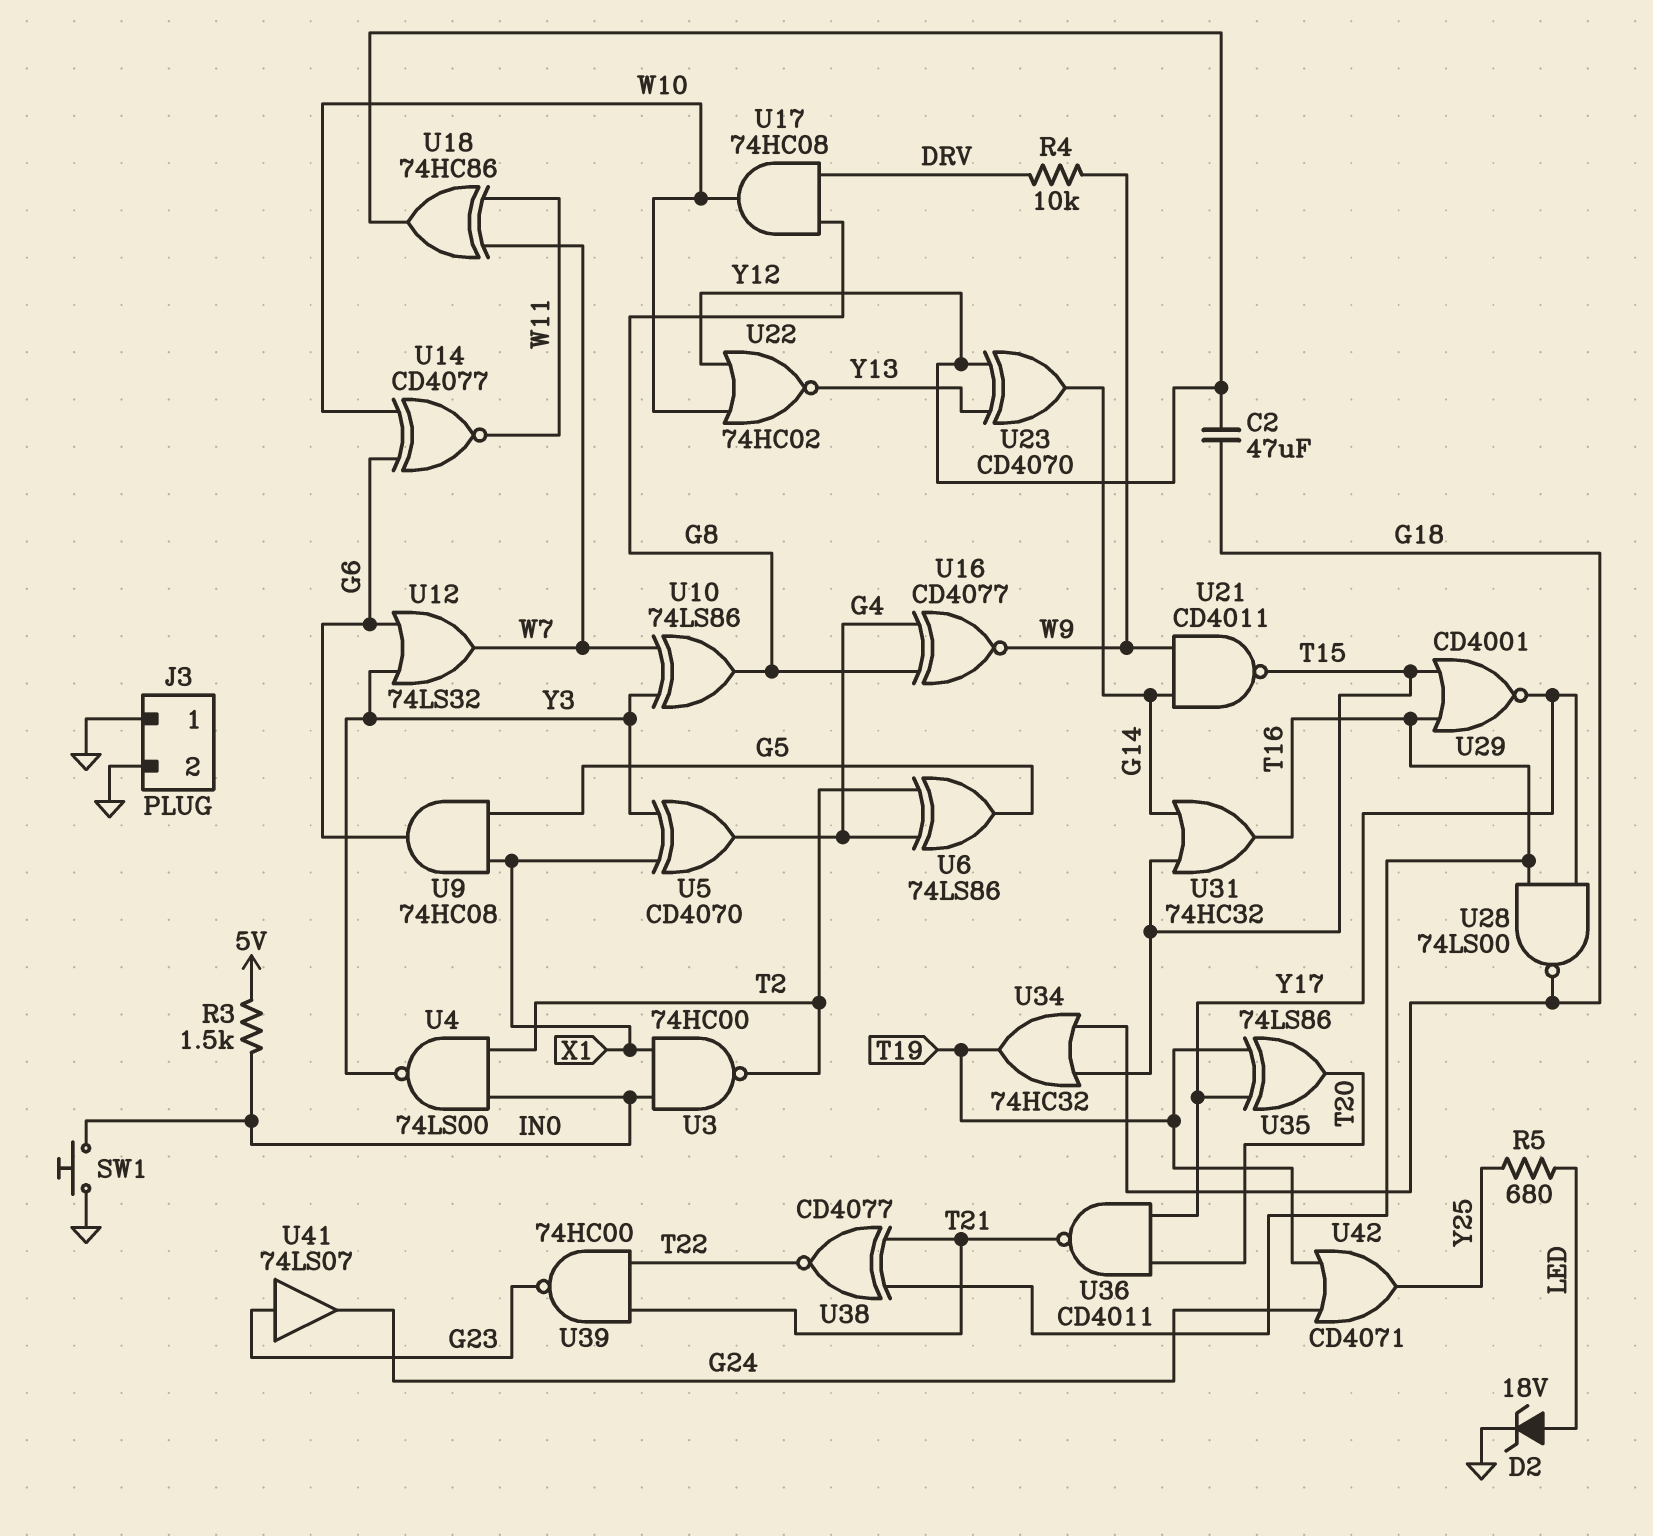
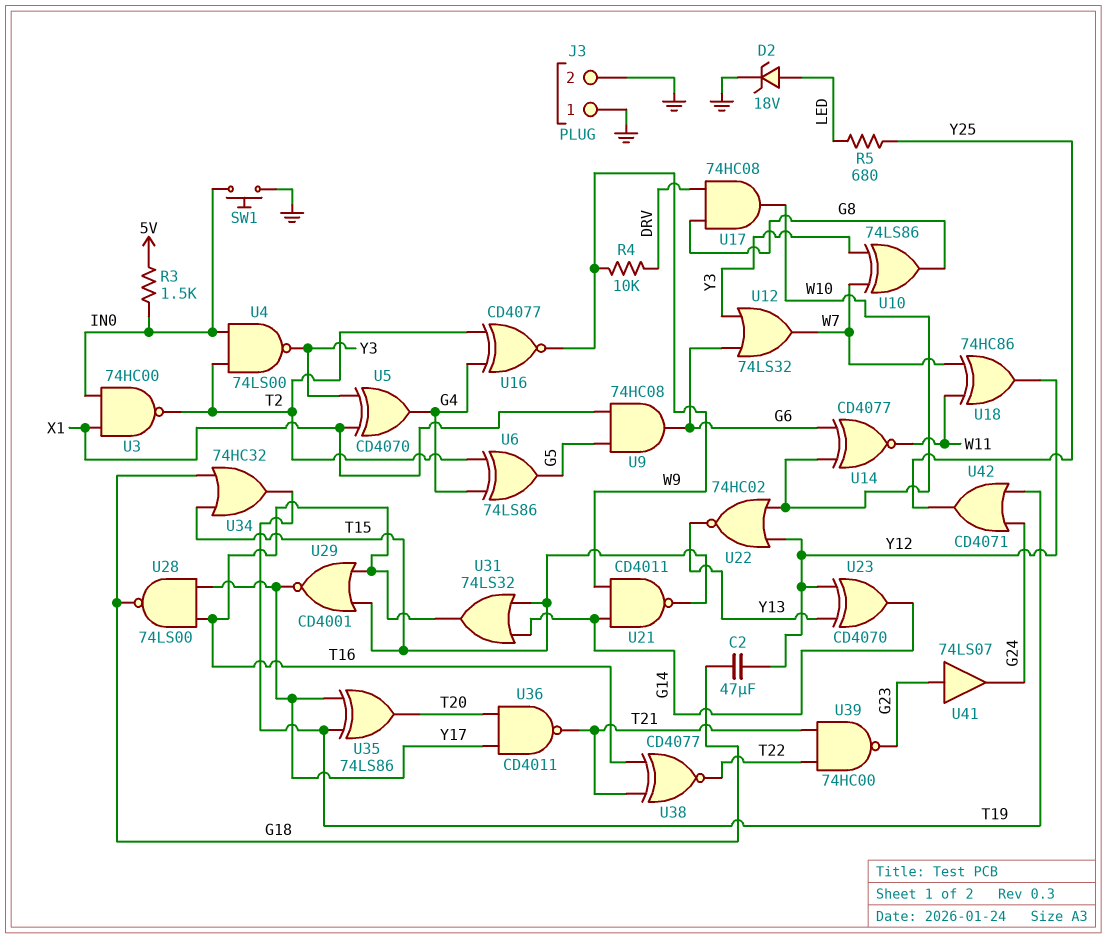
U16: XNOR CD4077 (in G4, in G8, out W9) -> XNOR CD4077 (in G4, in T2, out W9)
U31: OR 74HC32 (in G14, in T15, out T16) -> OR 74LS32 (in G14, in T15, out T16)

